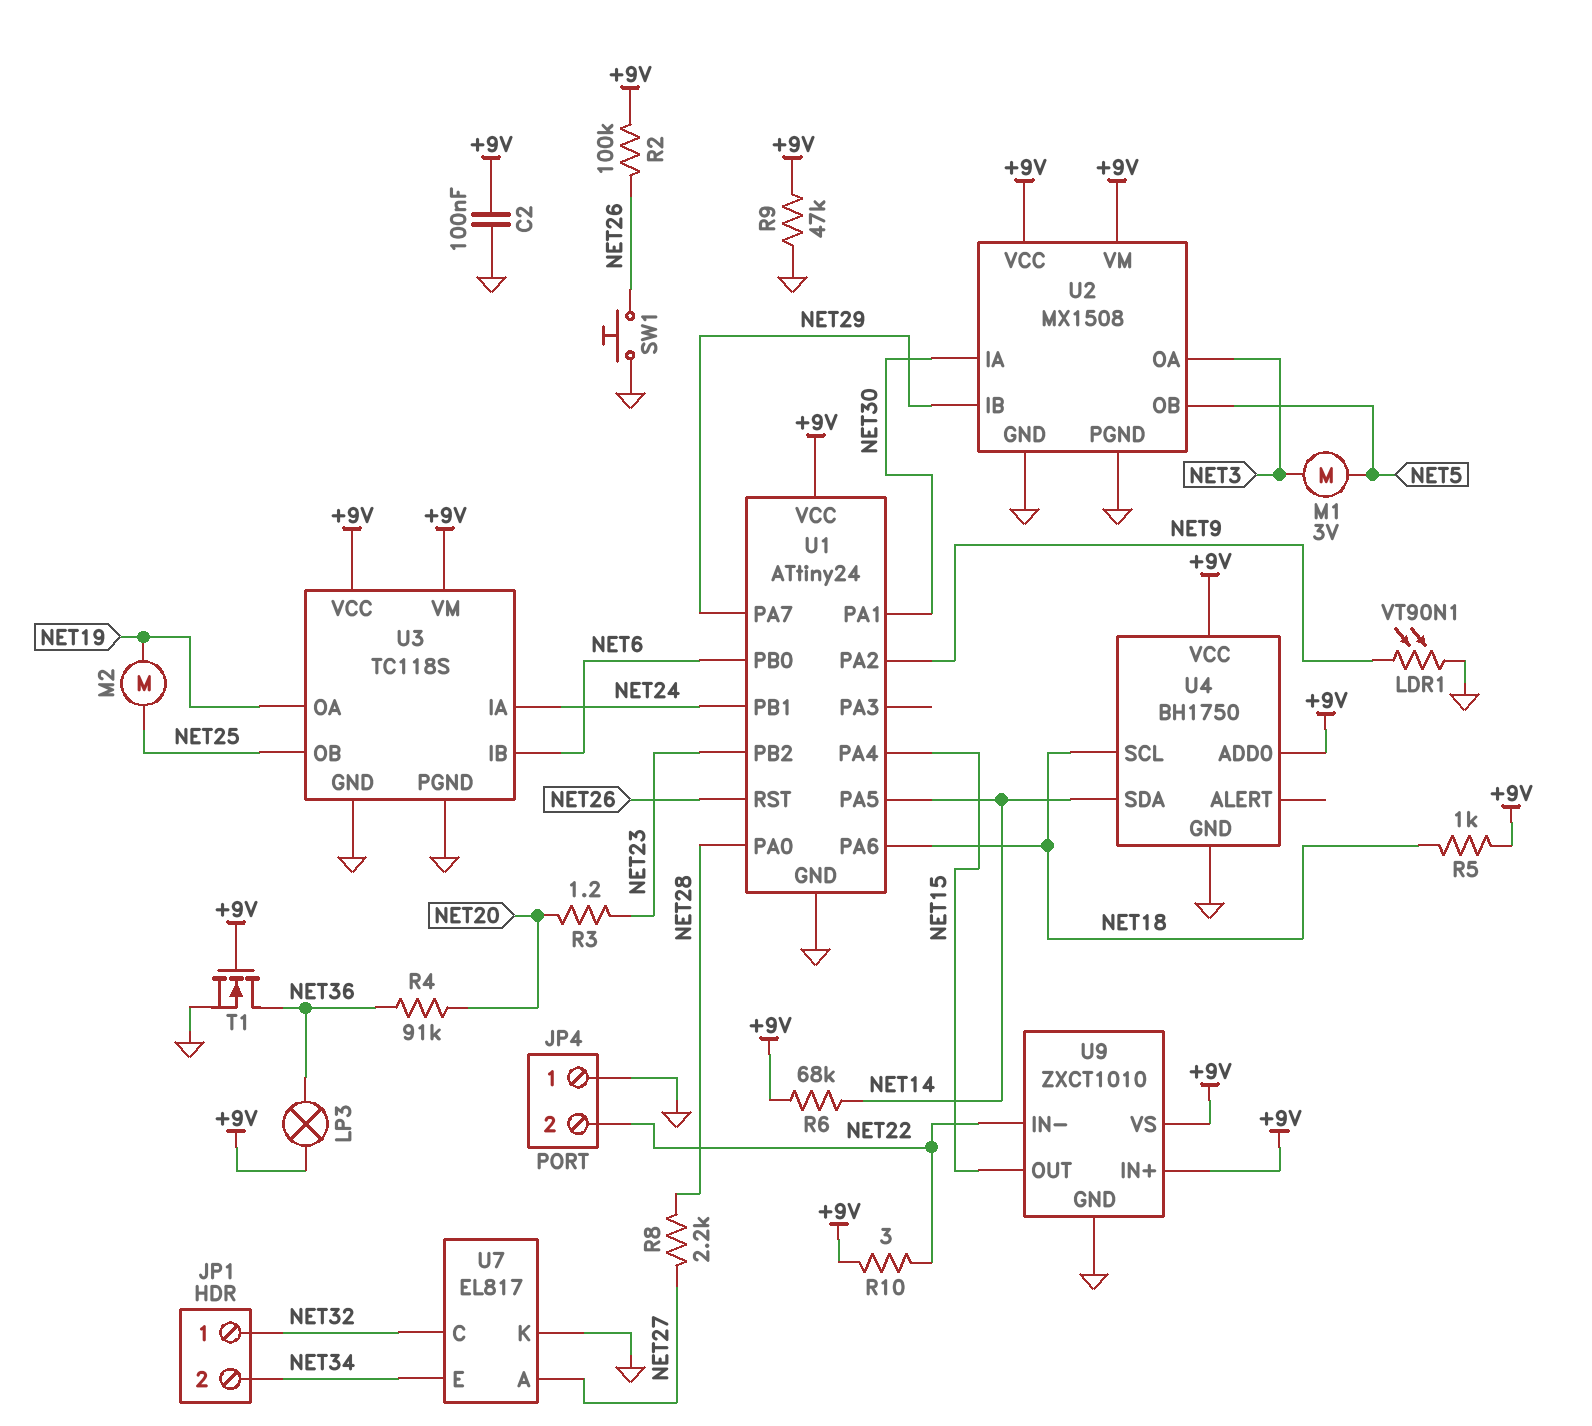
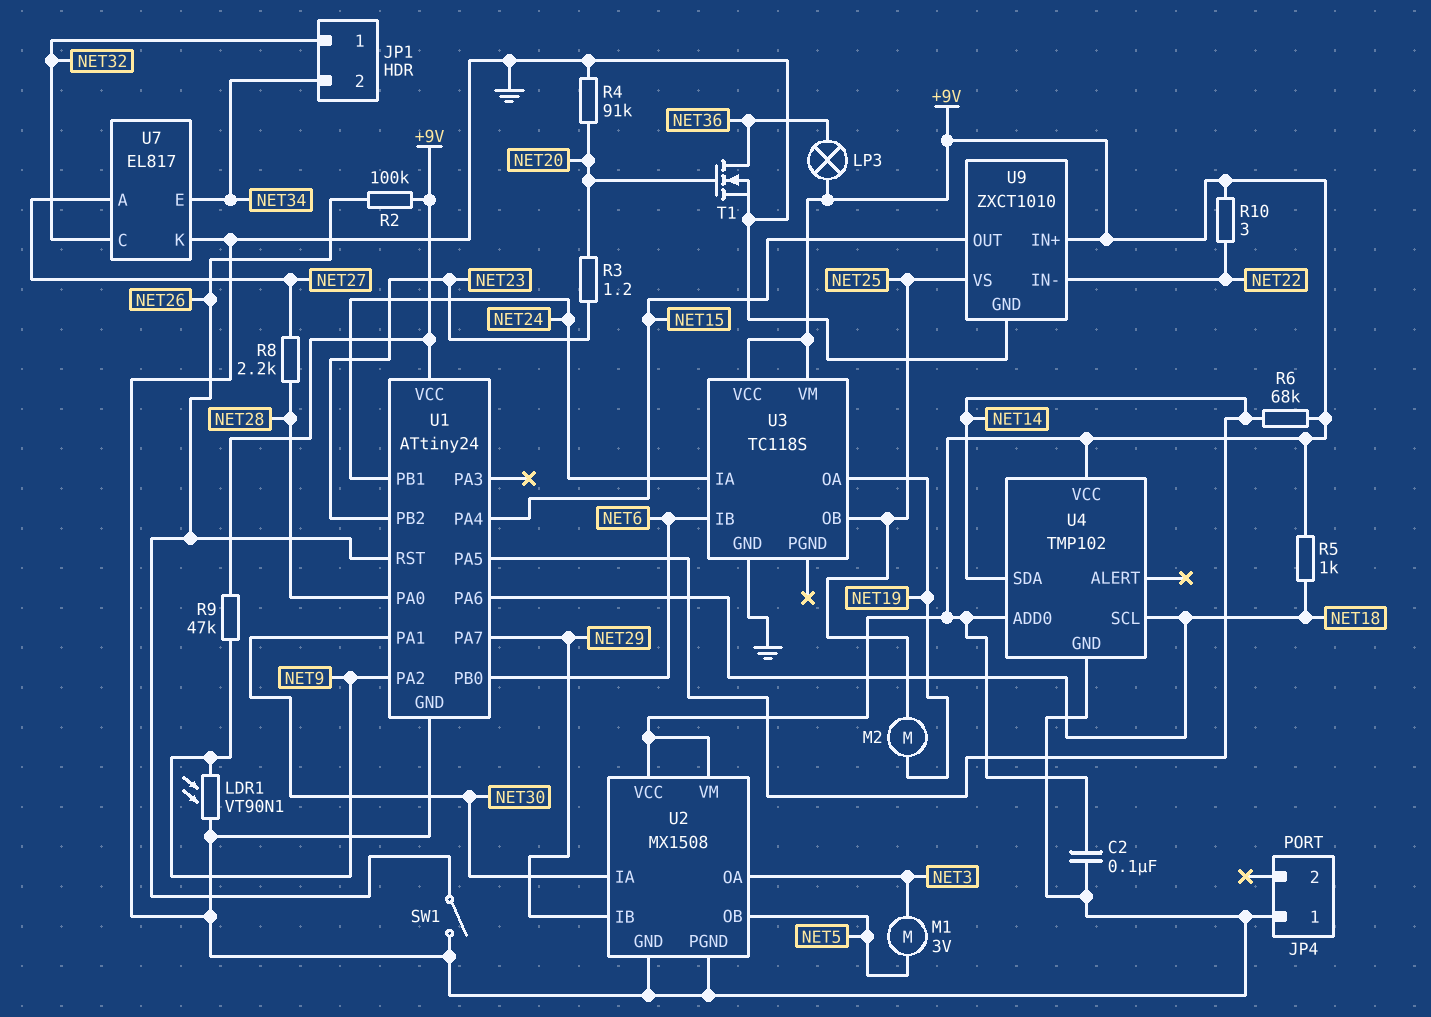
JP4 pin 2: NET22 -> none
R4: 91k (NET20, NET36) -> 91k (GND, NET20)
R9: 47k (+9V, GND) -> 47k (+9V, NET9)
SW1: button (GND, NET26) -> switch (GND, NET26)
T1: NMOS (G +9V, D NET36, S GND) -> NMOS (G NET20, D NET36, S GND)
U3 pin PGND: GND -> none
U4: BH1750 -> TMP102
U9 pin VS: +9V -> NET25

